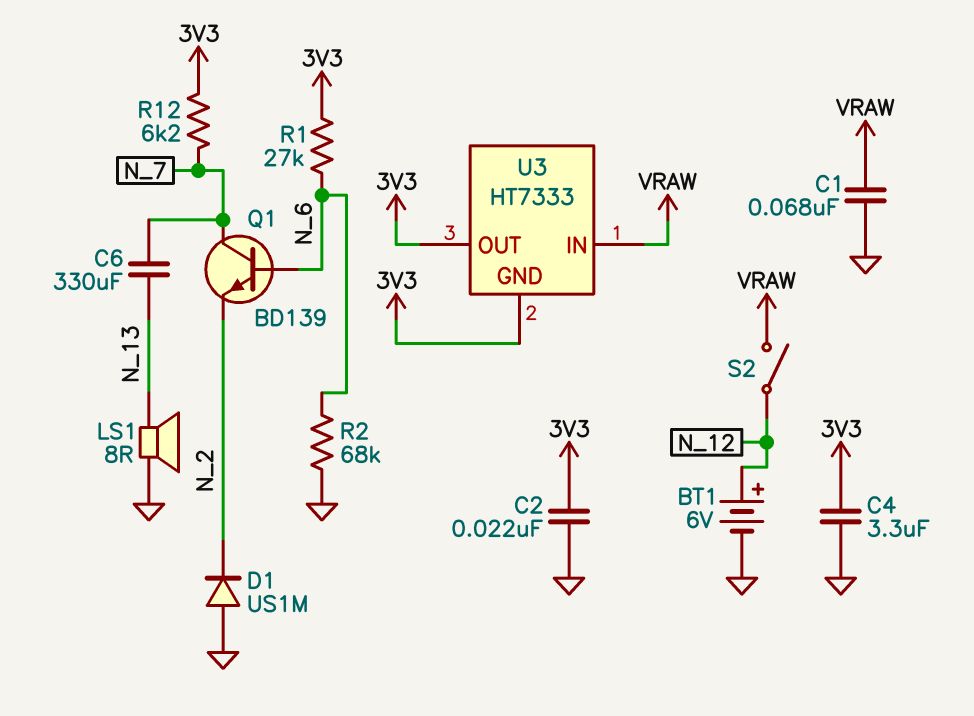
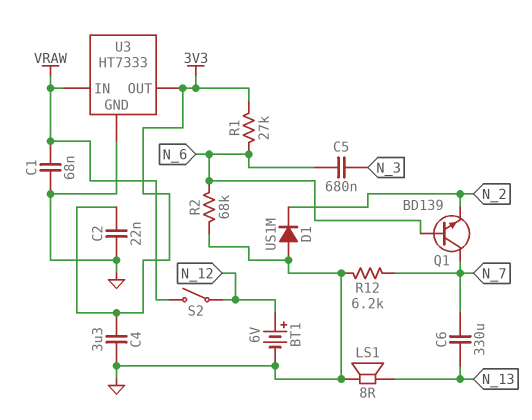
C5: none -> 680nF (N_3, N_6)
R12: 6.2k (3V3, N_7) -> 6.2k (GND, N_7)
U3 pin GND: 3V3 -> GND

